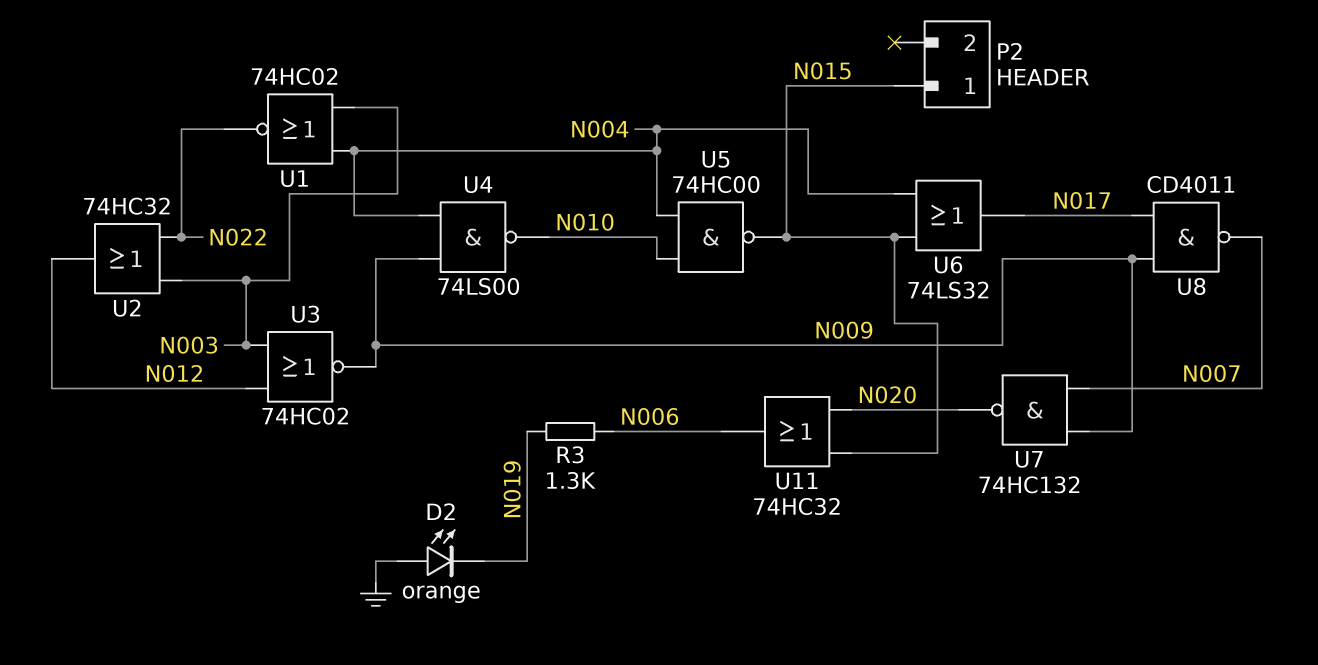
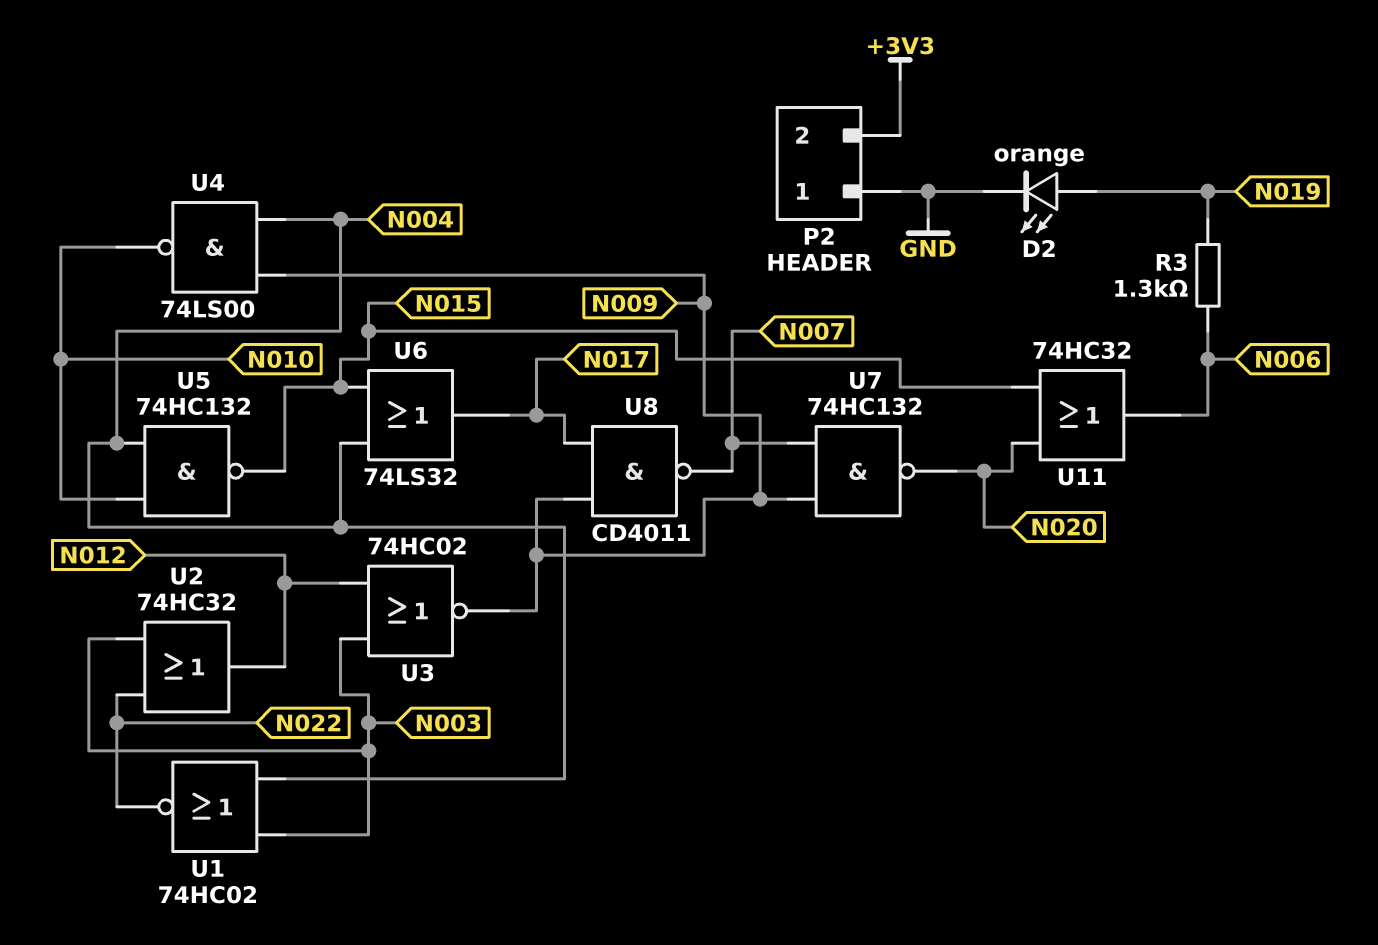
D2: LED orange (A GND, K N019) -> LED orange (A N019, K GND)
P2 pin 1: N015 -> GND
P2 pin 2: none -> +3V3
U5: NAND 74HC00 (in N004, in N010, out N015) -> NAND 74HC132 (in N004, in N010, out N015)

